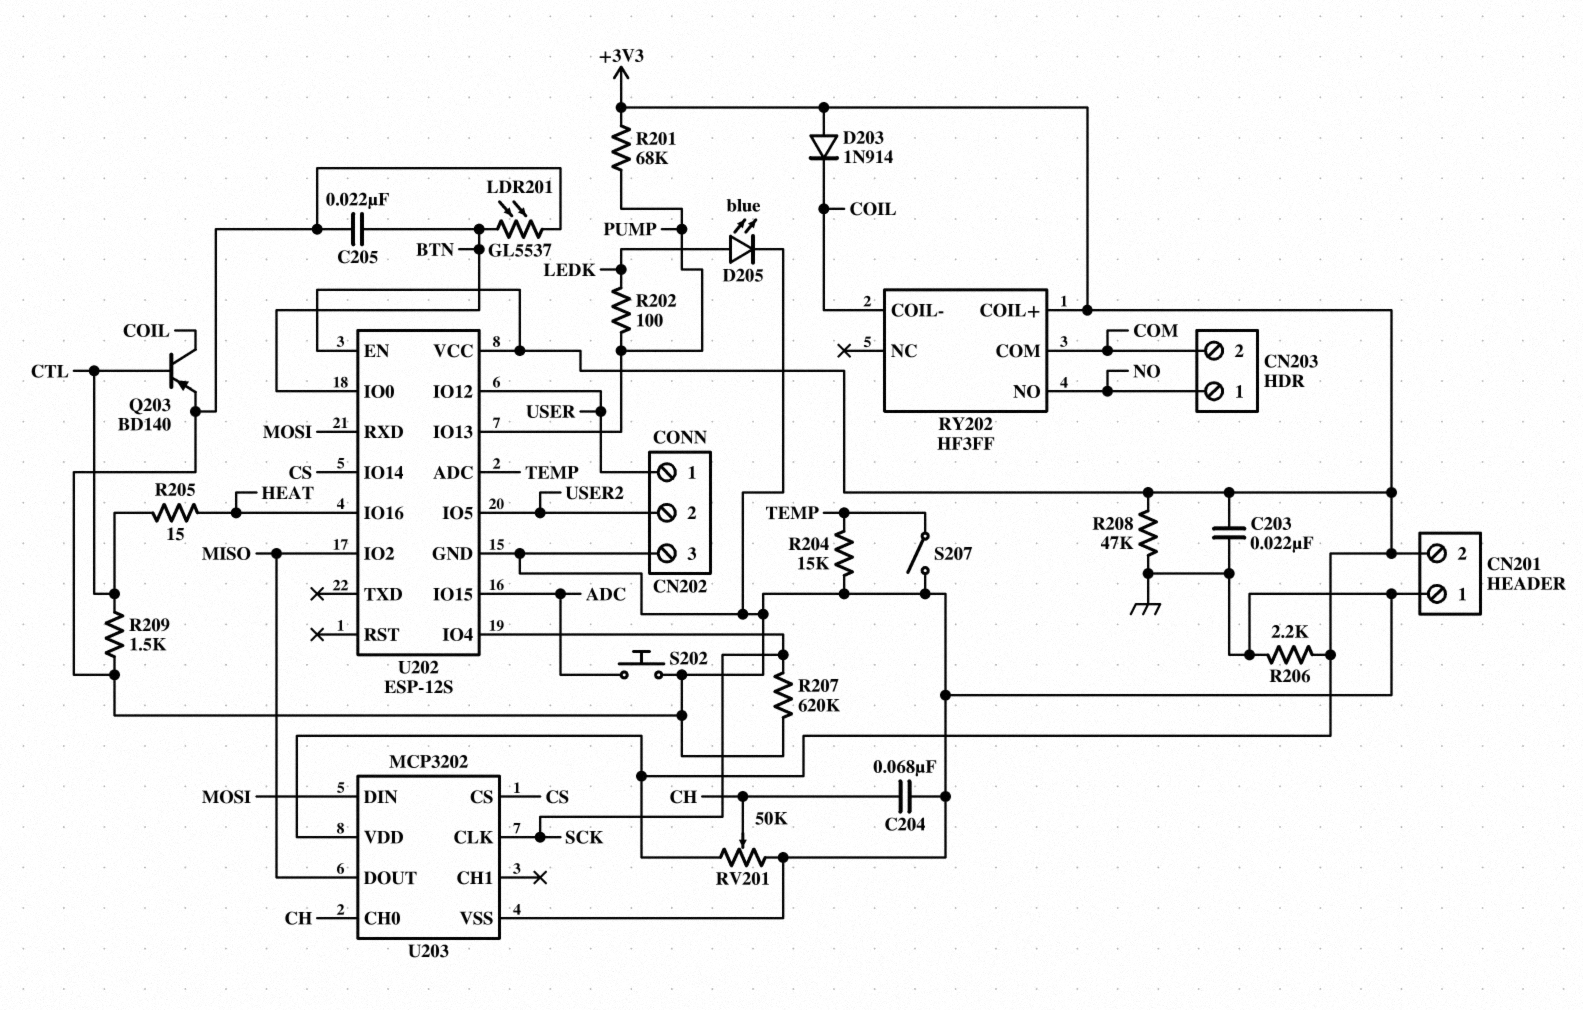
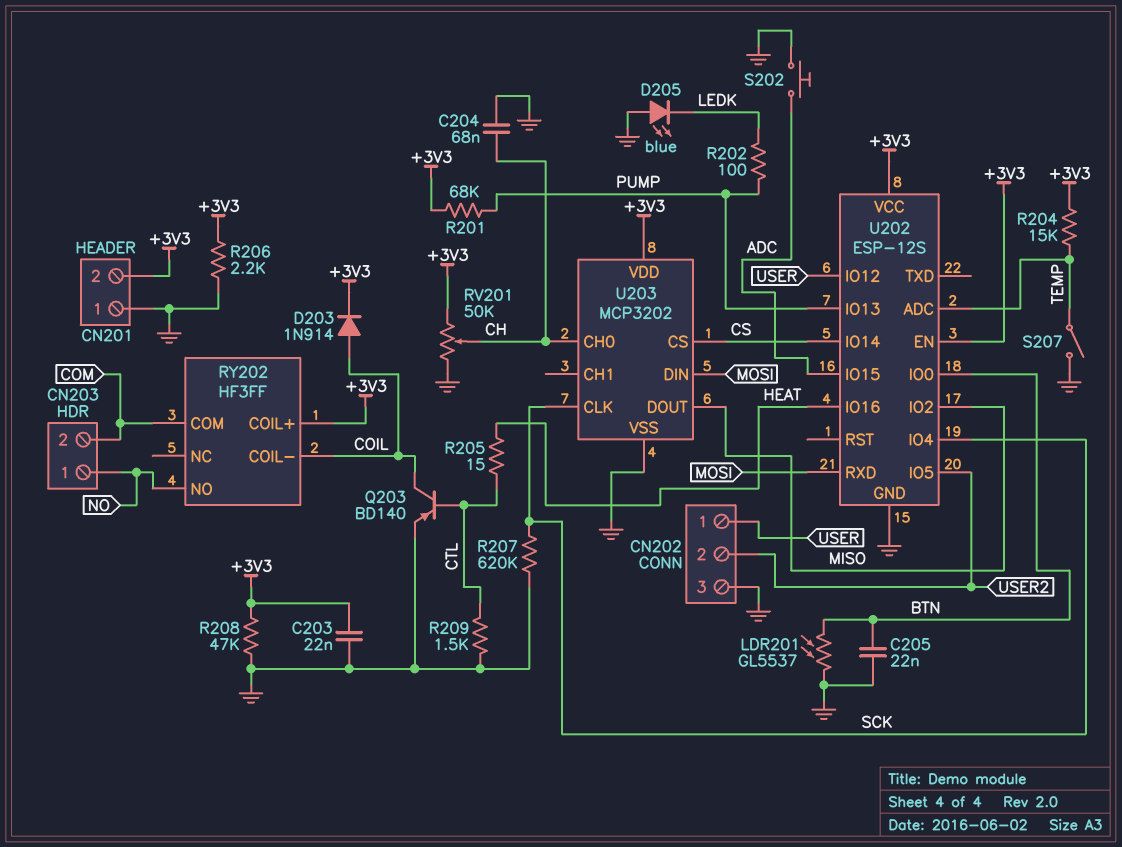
D203: diode 1N914 (A +3V3, K COIL) -> diode 1N914 (A COIL, K +3V3)
D205: LED blue (A LEDK, K GND) -> LED blue (A GND, K LEDK)
R204: 15k (GND, TEMP) -> 15k (+3V3, TEMP)

